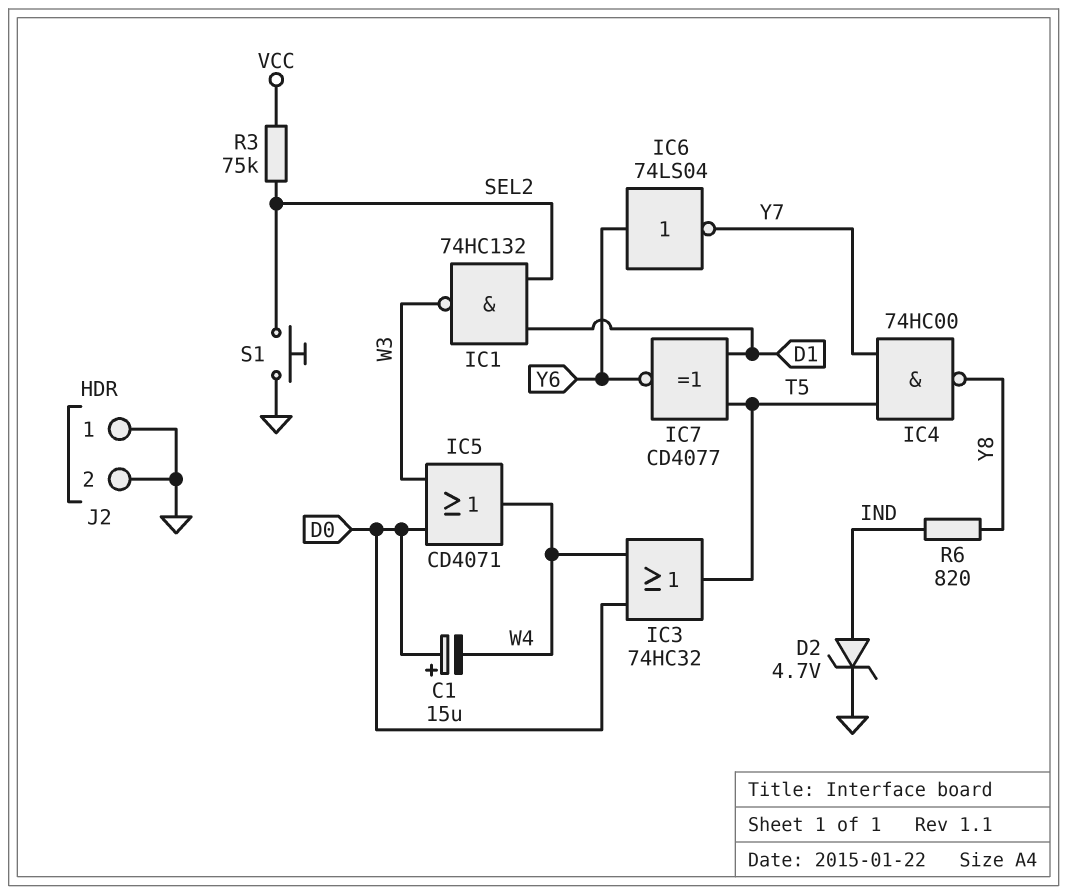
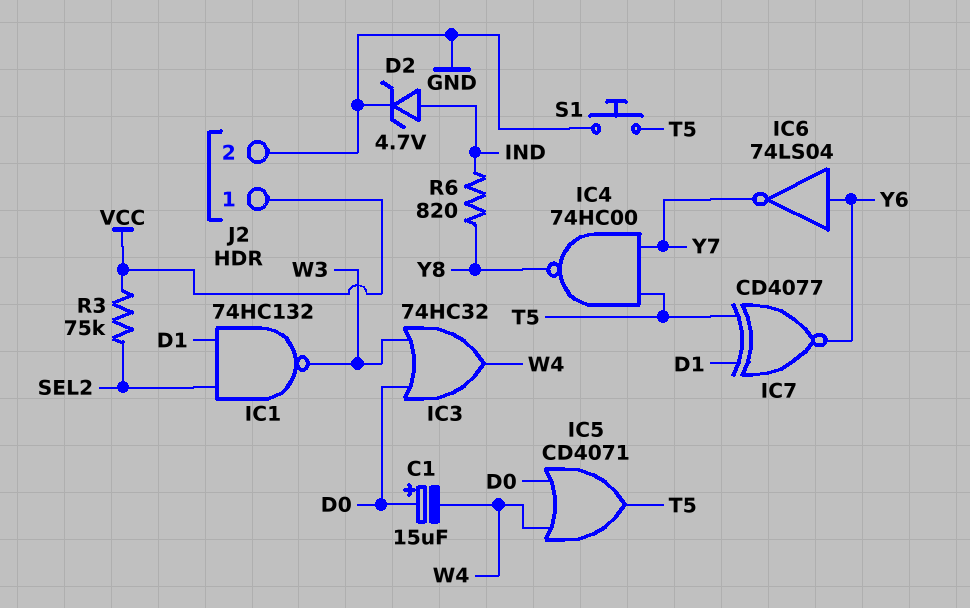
IC3: OR 74HC32 (in D0, in W4, out T5) -> OR 74HC32 (in D0, in W3, out W4)
IC5: OR CD4071 (in D0, in W3, out W4) -> OR CD4071 (in D0, in W4, out T5)
J2 pin 1: GND -> VCC
S1: button (GND, SEL2) -> button (GND, T5)

